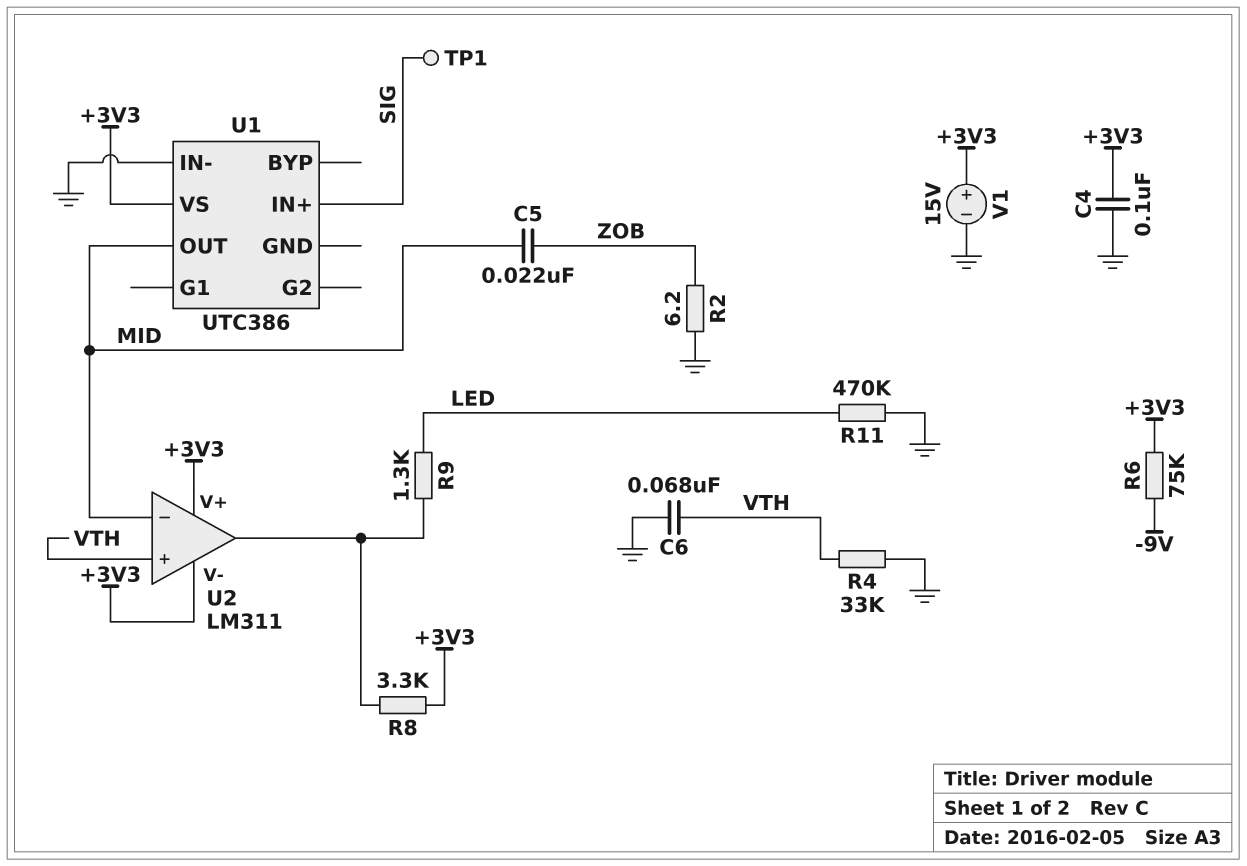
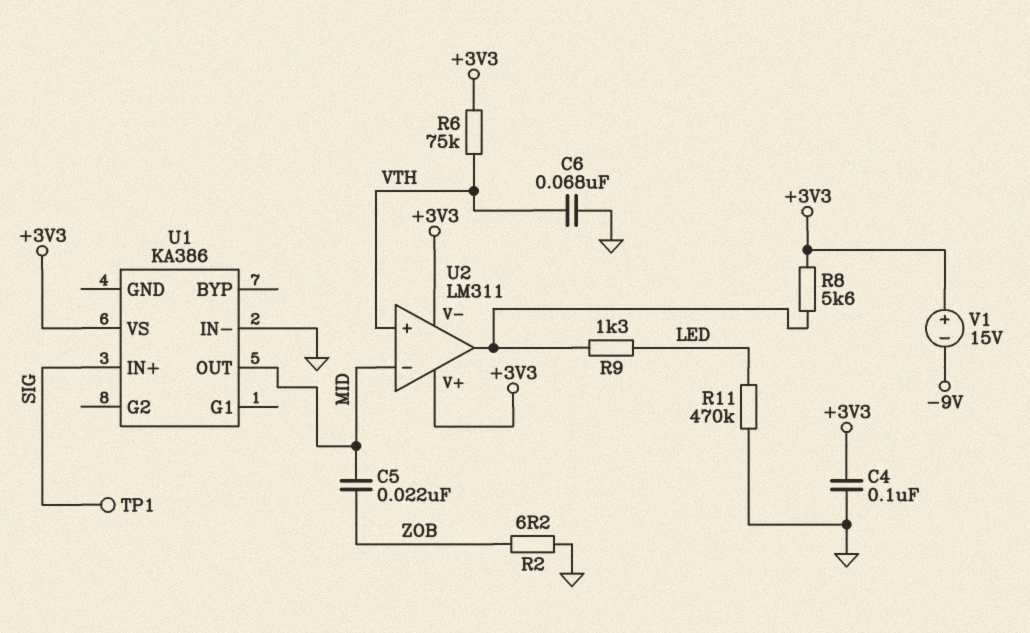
R4: 33k (GND, VTH) -> none
R6: 75k (+3V3, -9V) -> 75k (+3V3, VTH)
R8: 3.3k (+3V3, U2/out) -> 5.6k (+3V3, U2/out)
U1: UTC386 -> KA386
V1: 15V (plus +3V3, minus GND) -> 15V (plus +3V3, minus -9V)

